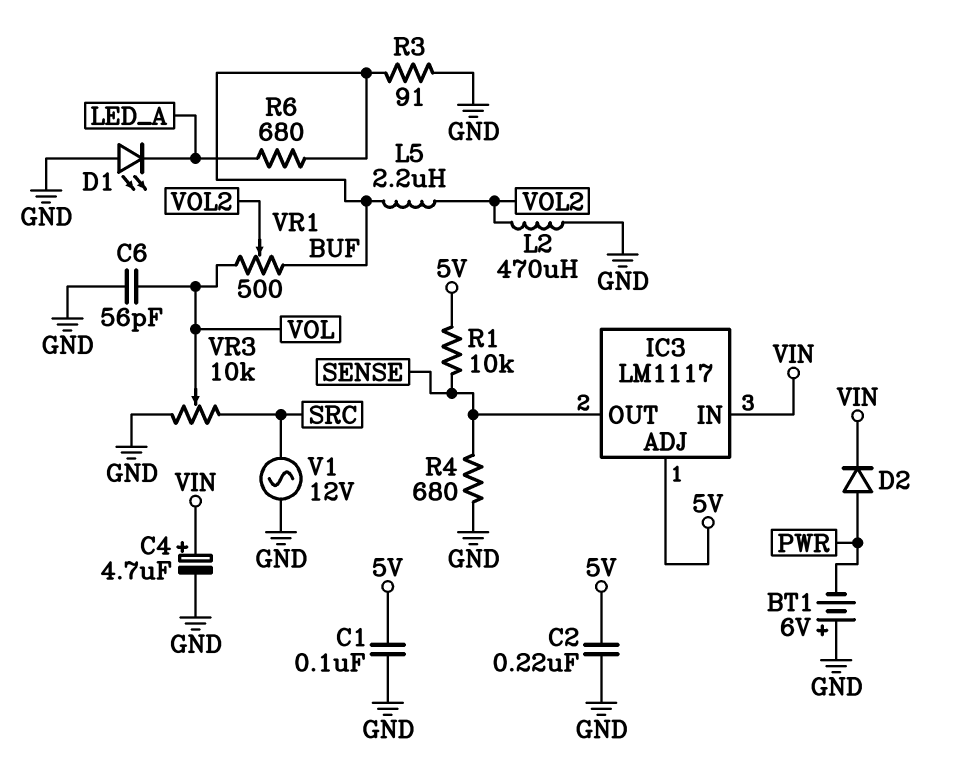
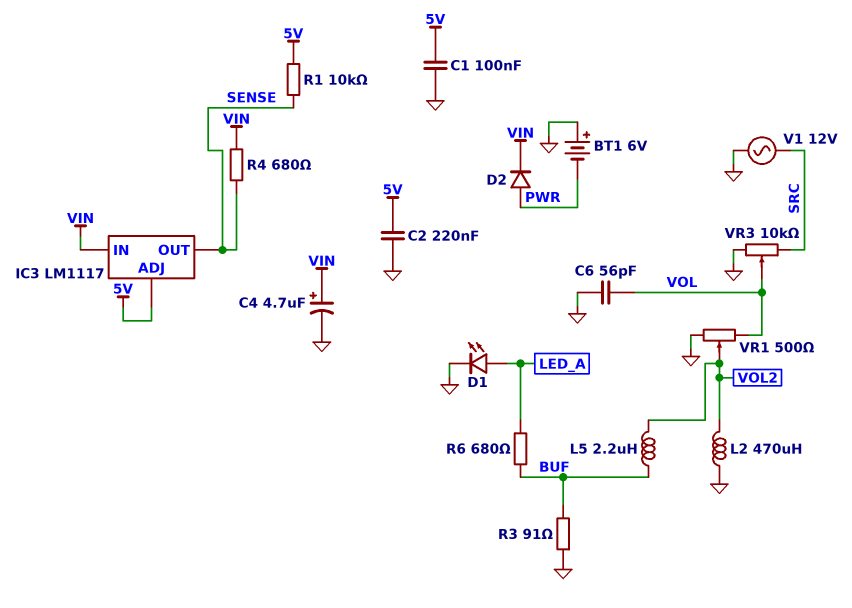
D1: LED (A GND, K LED_A) -> LED (A LED_A, K GND)
R4: 680 (GND, SENSE) -> 680 (SENSE, VIN)
VR1: 500 (BUF, VOL, wiper VOL2) -> 500 (GND, VOL, wiper VOL2)

